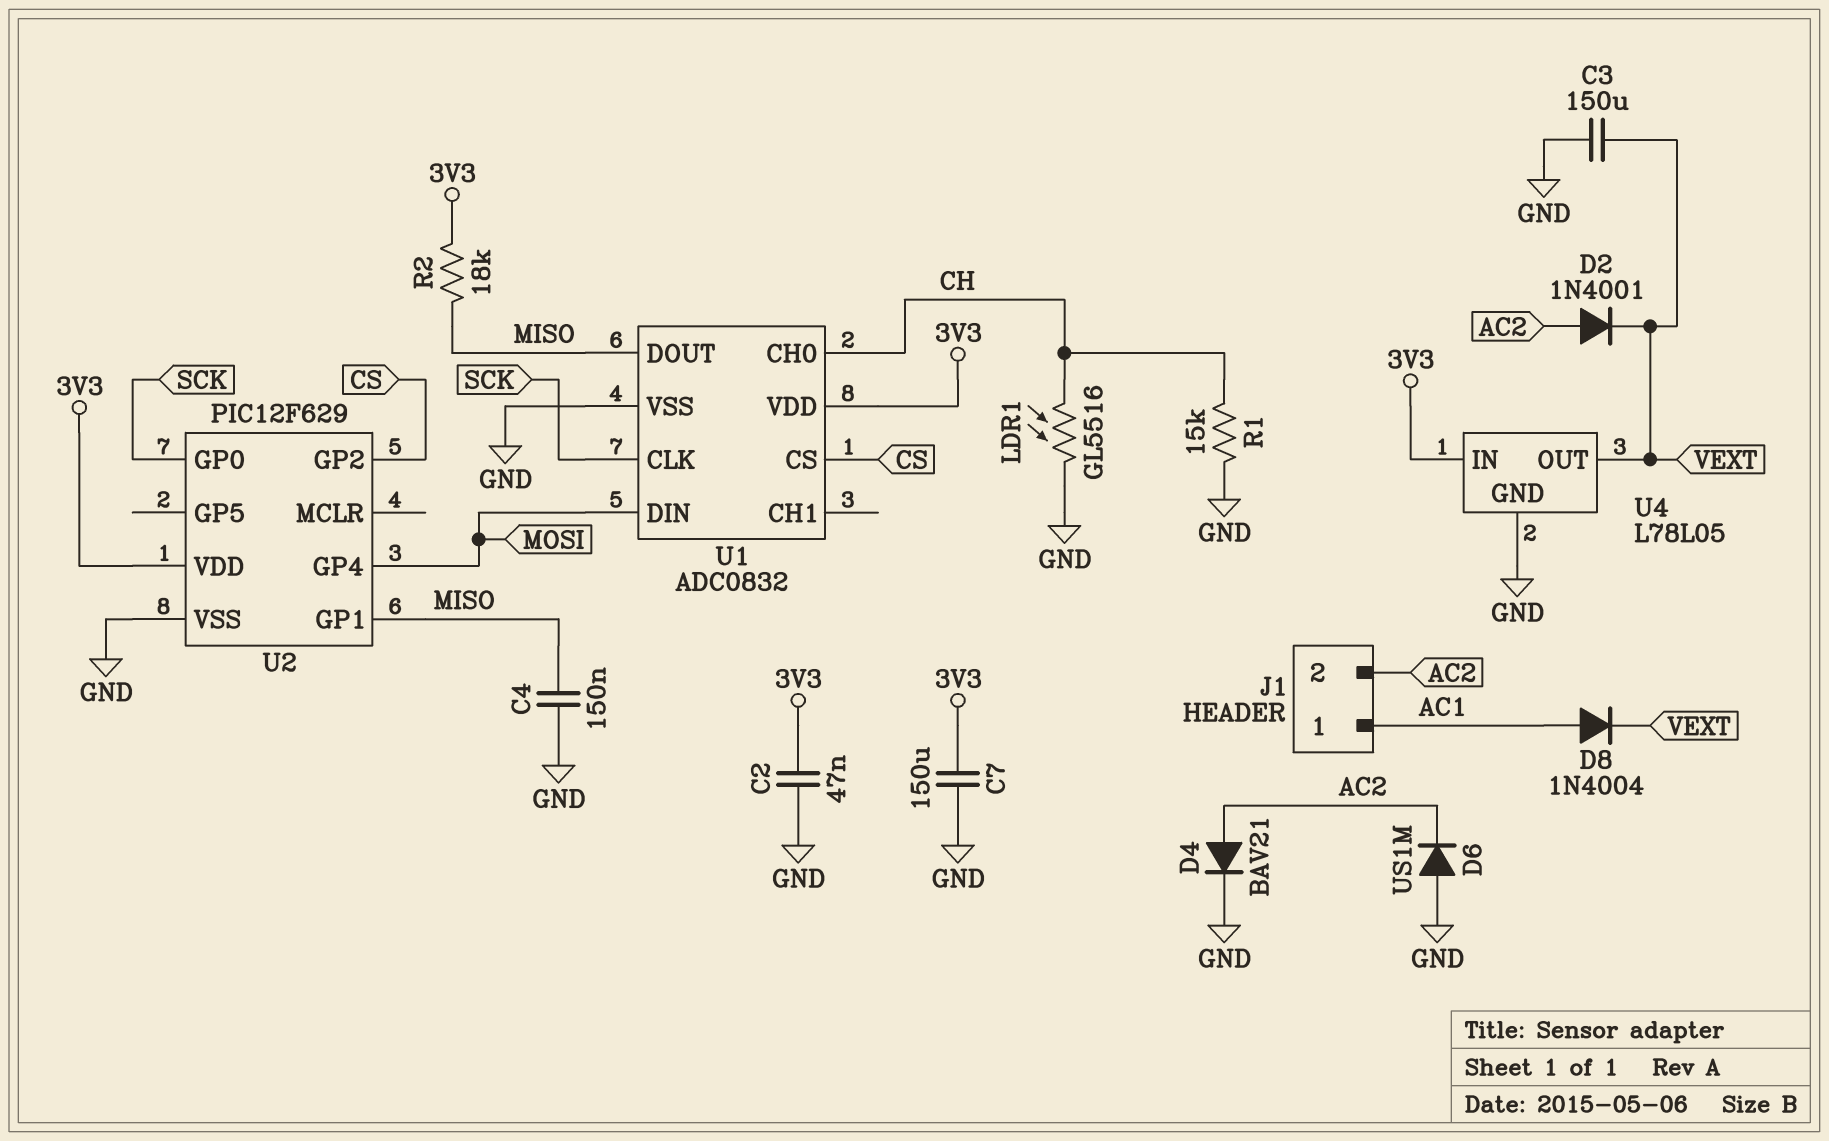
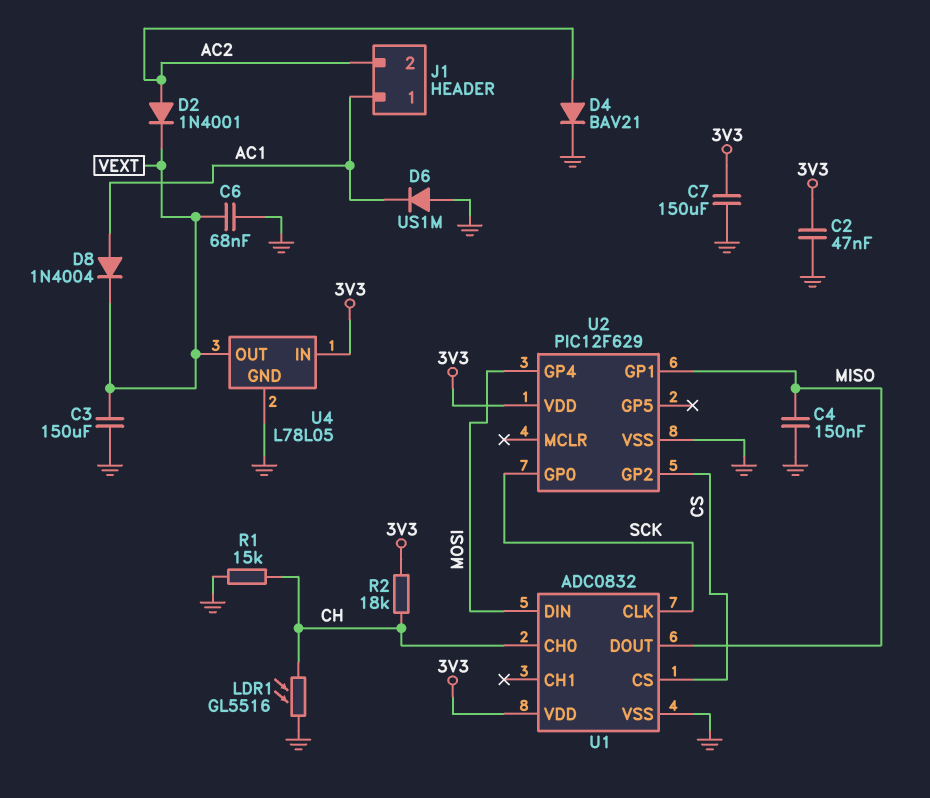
C6: none -> 68nF (GND, VEXT)
D6: diode US1M (A GND, K AC2) -> diode US1M (A GND, K AC1)
R2: 18k (3V3, MISO) -> 18k (3V3, CH)

